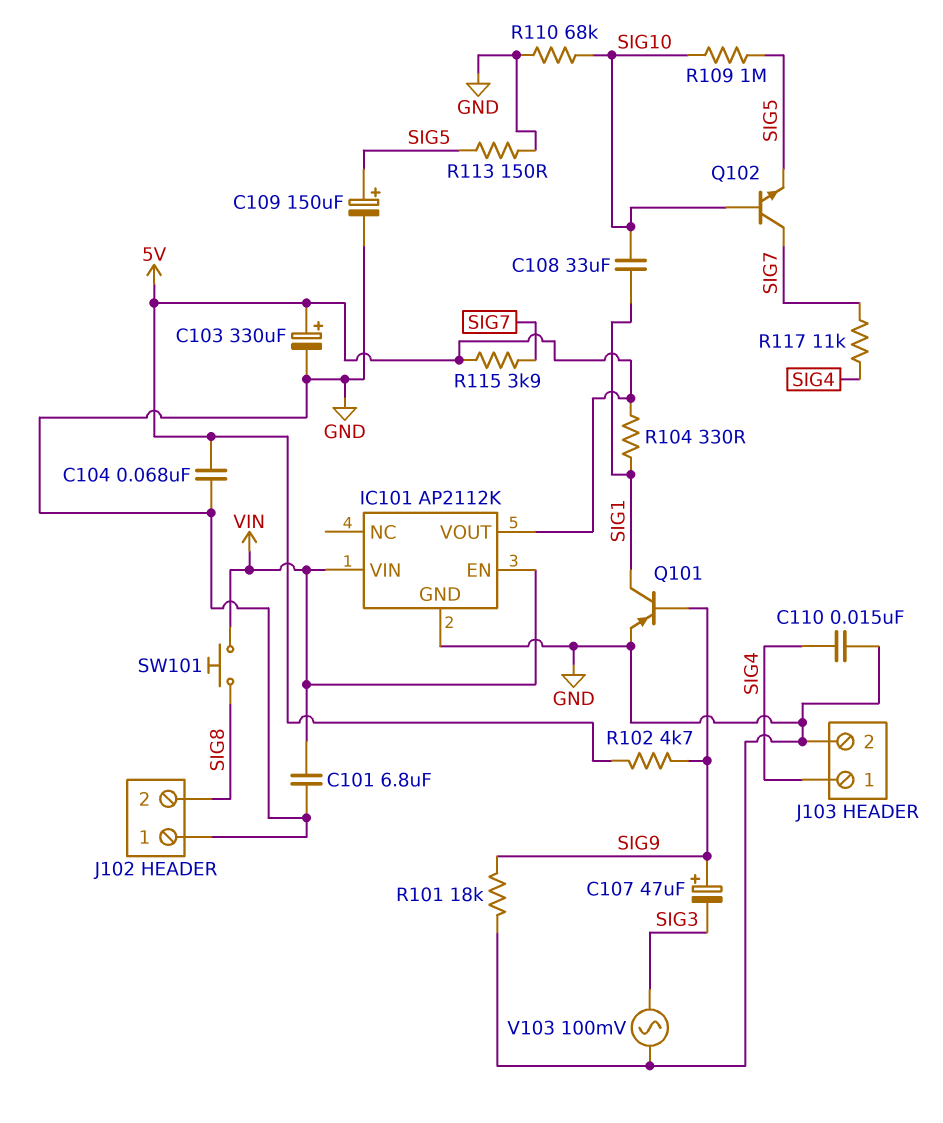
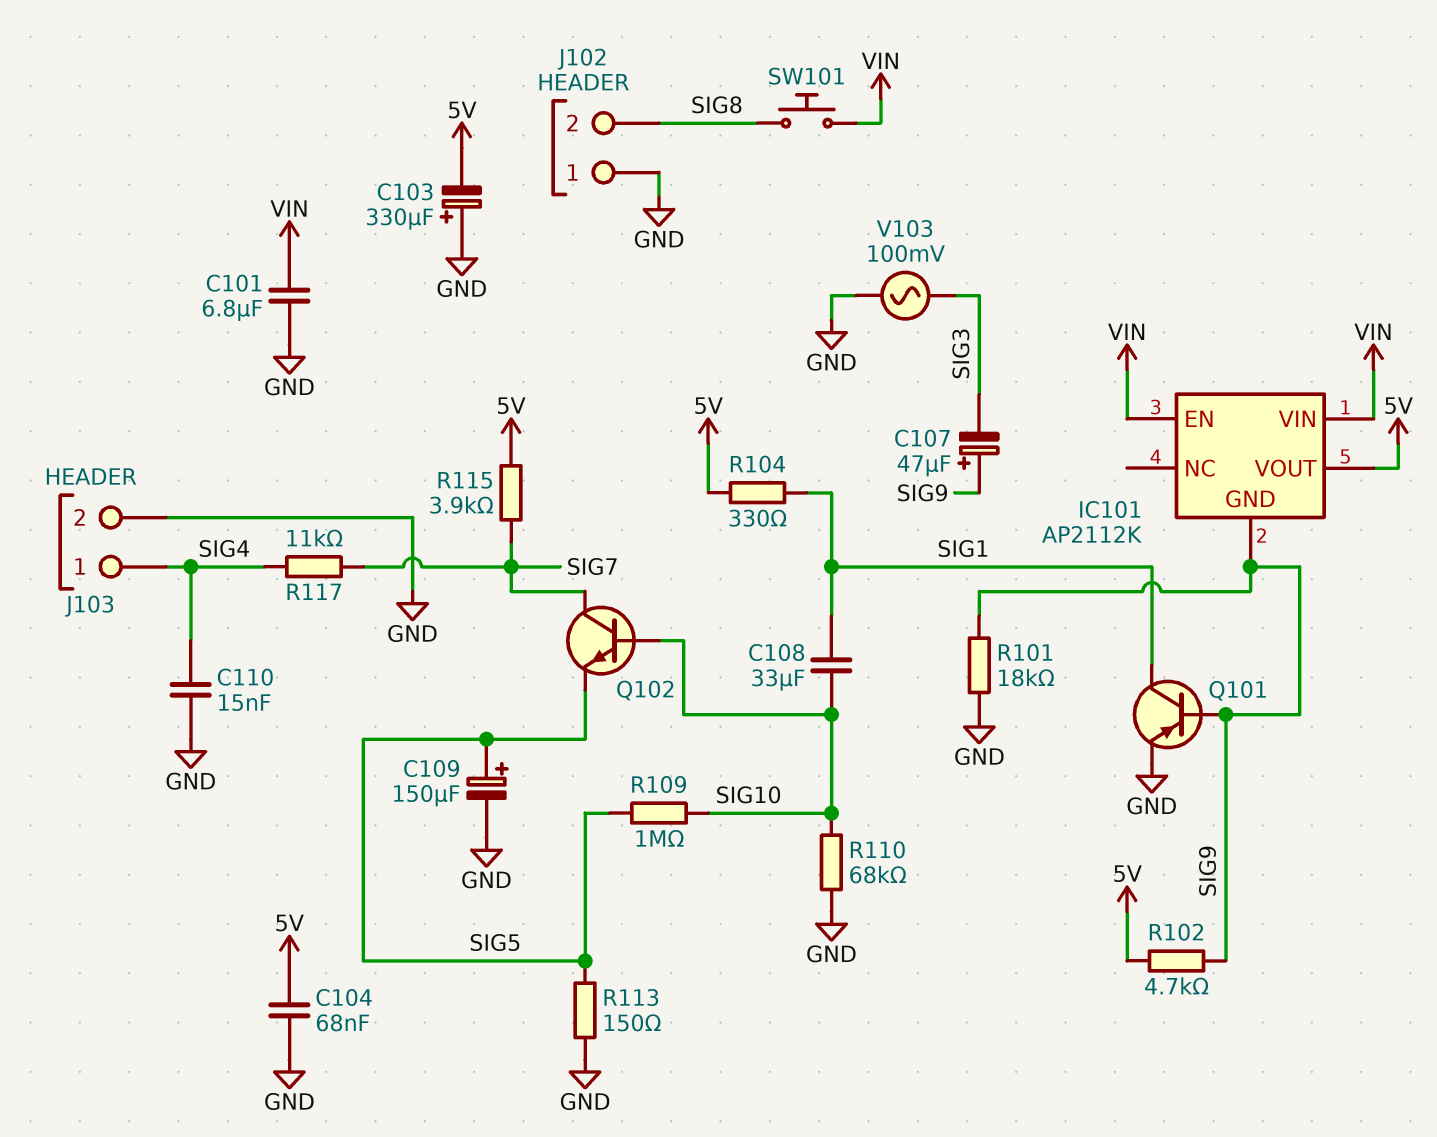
C103: 330uF (plus 5V, minus GND) -> 330uF (plus GND, minus 5V)
IC101 pin GND: GND -> SIG9

